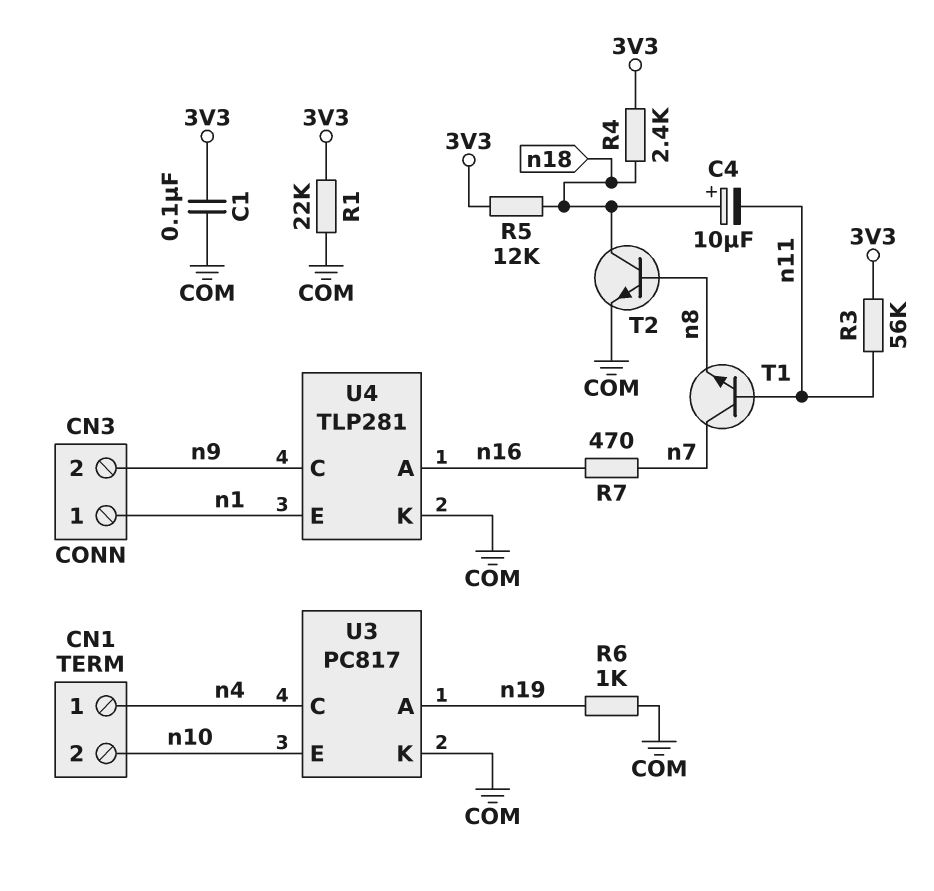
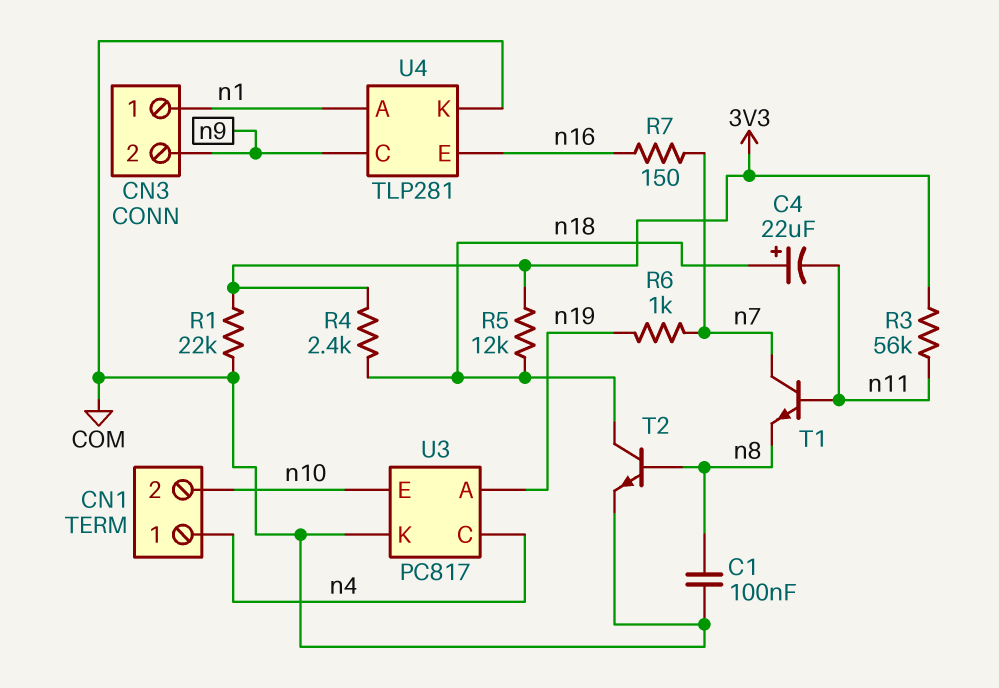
C1: 100nF (3V3, COM) -> 100nF (COM, n8)
C4: 10uF (plus n18, minus n11) -> 22uF (plus n18, minus n11)
R6: 1k (COM, n19) -> 1k (n7, n19)
R7: 470 (n7, n16) -> 150 (n7, n16)
U4 pin A: n16 -> n1
U4 pin E: n1 -> n16

